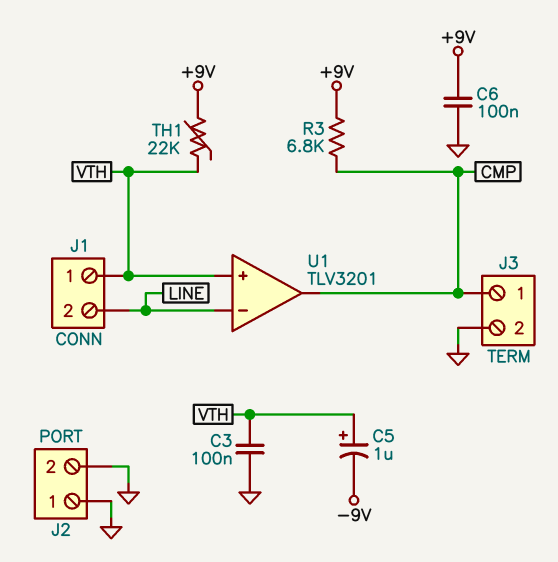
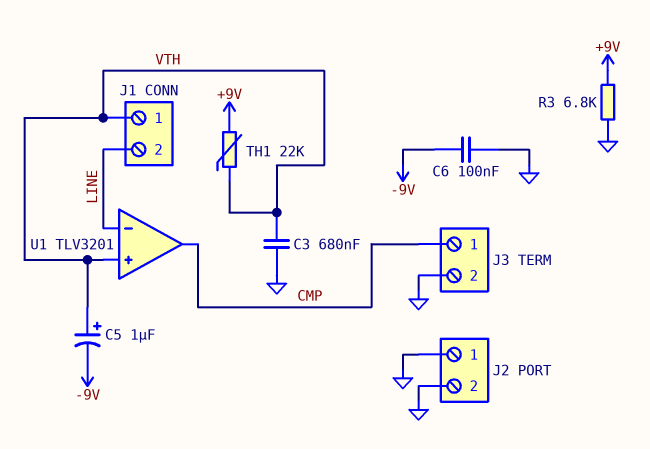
C3: 100nF (GND, VTH) -> 680nF (GND, VTH)
C6: 100nF (+9V, GND) -> 100nF (-9V, GND)
R3: 6.8k (+9V, CMP) -> 6.8k (+9V, GND)

